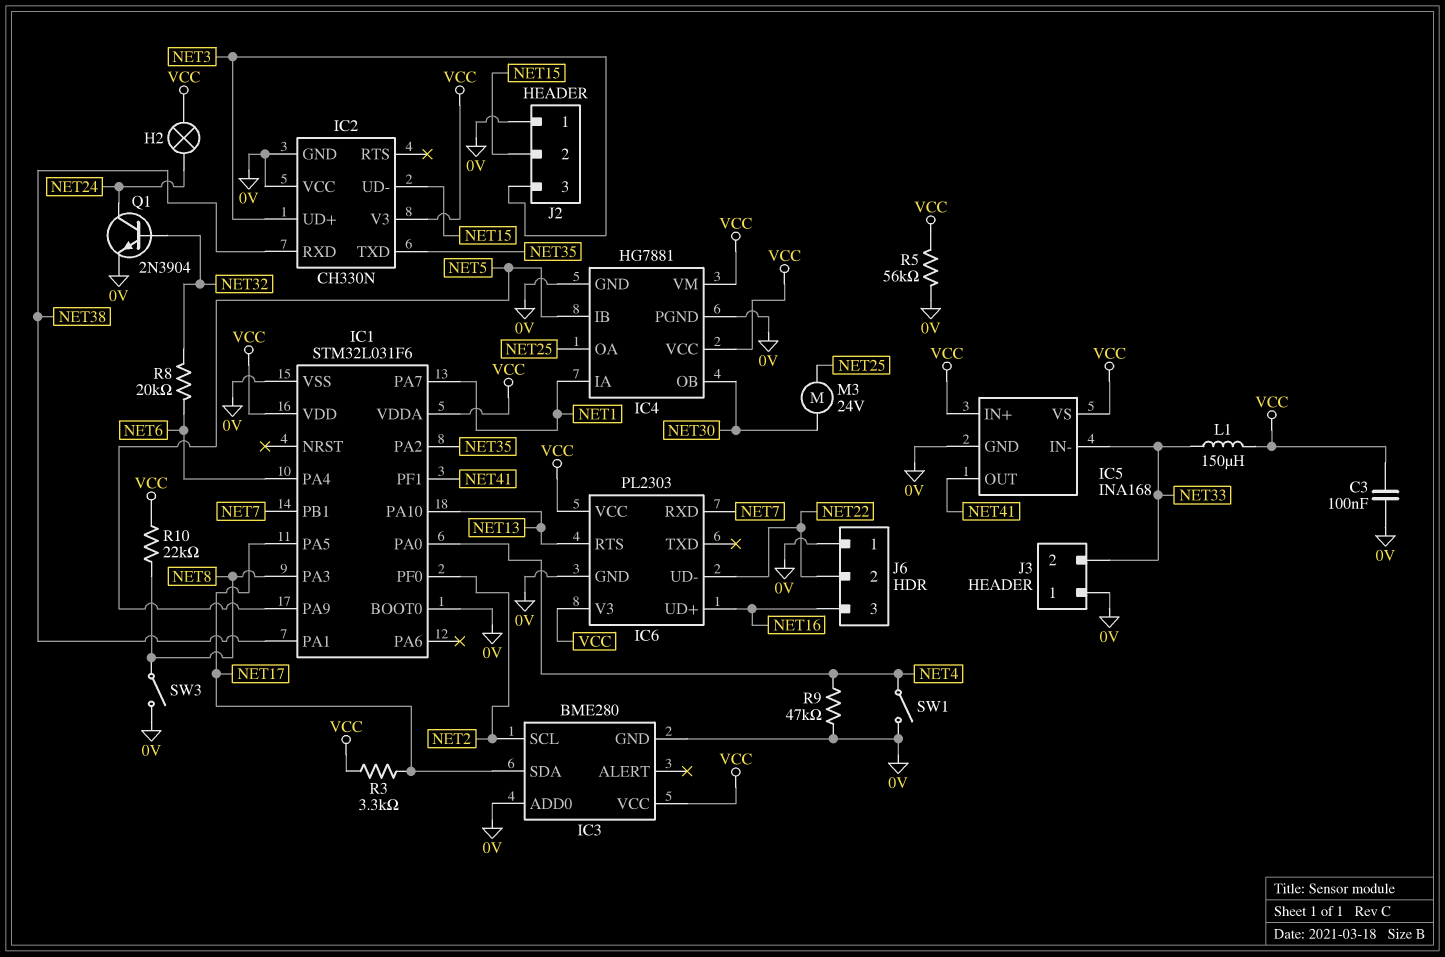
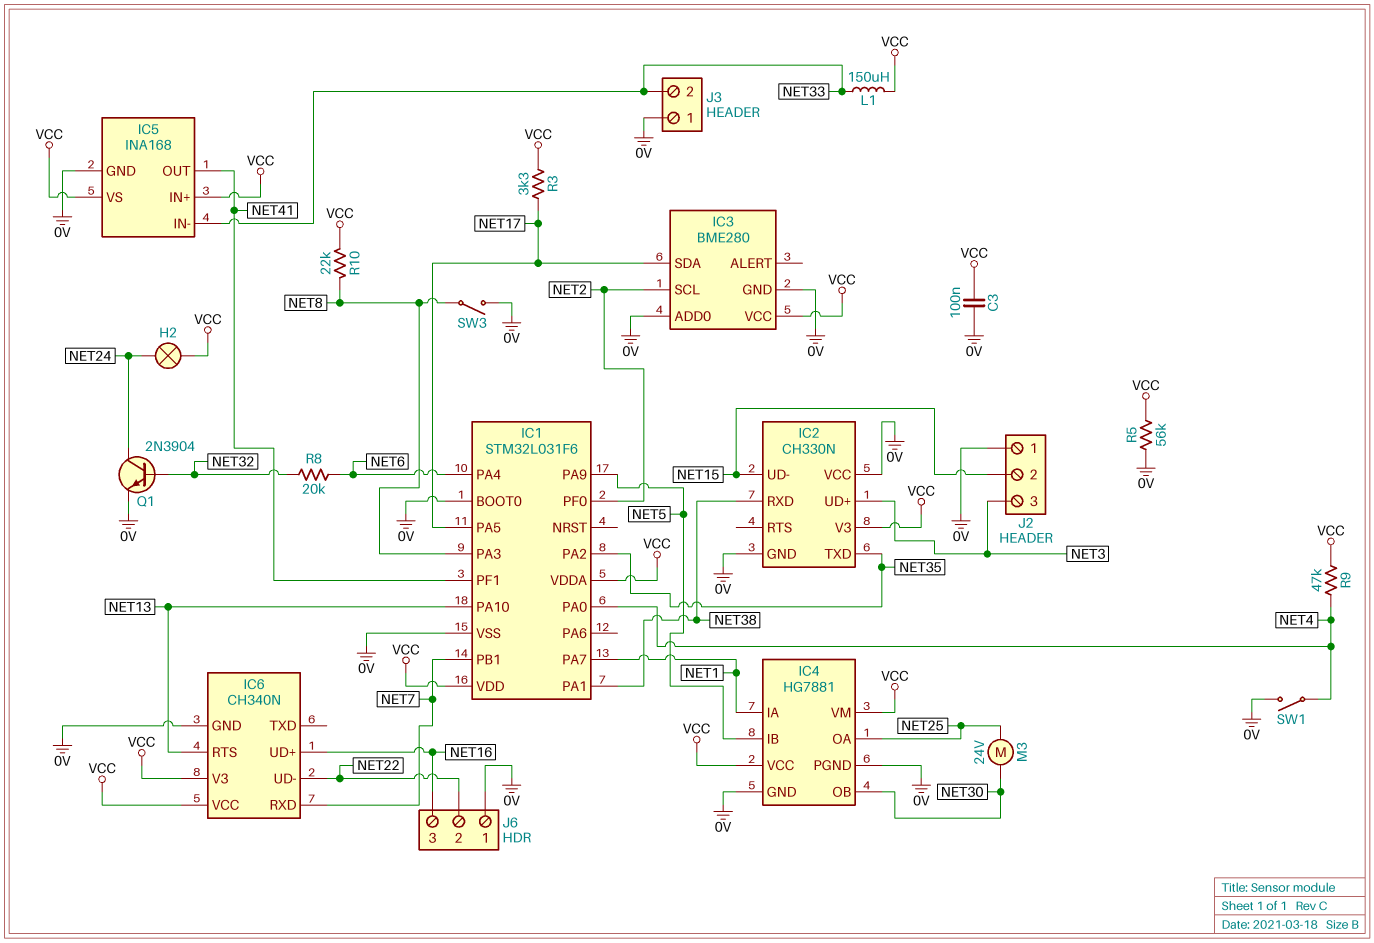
IC6: PL2303 -> CH340N
R9: 47k (0V, NET4) -> 47k (NET4, VCC)

